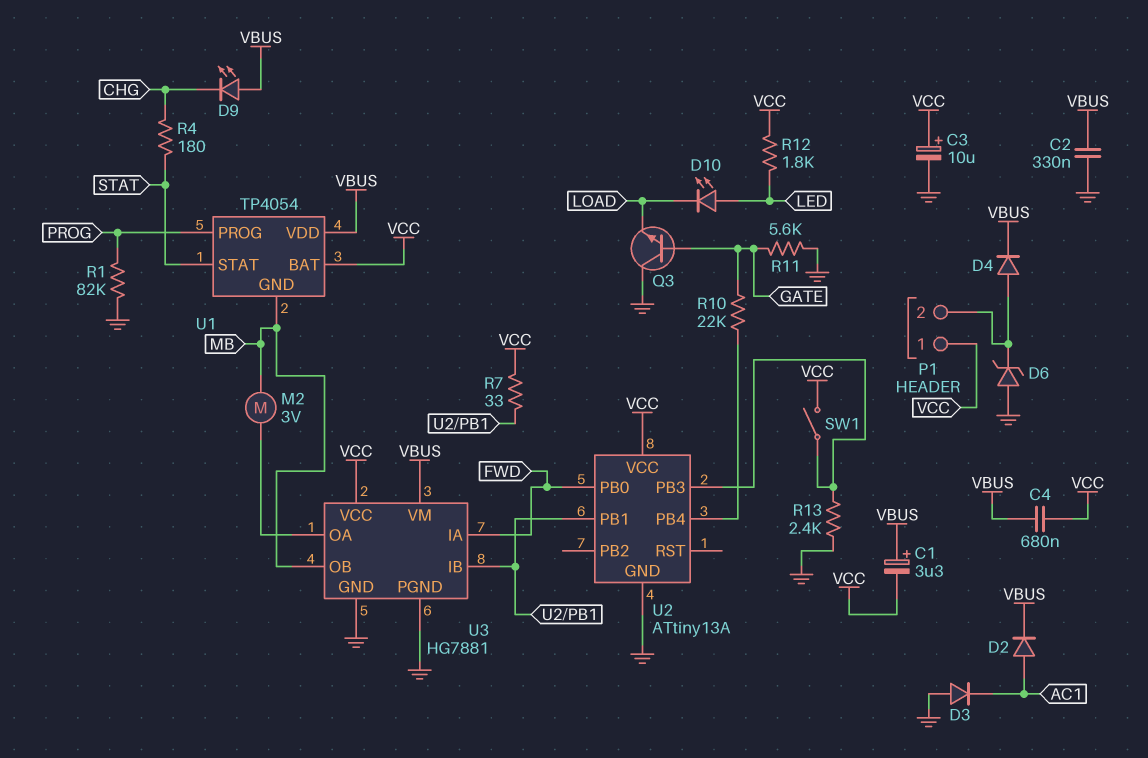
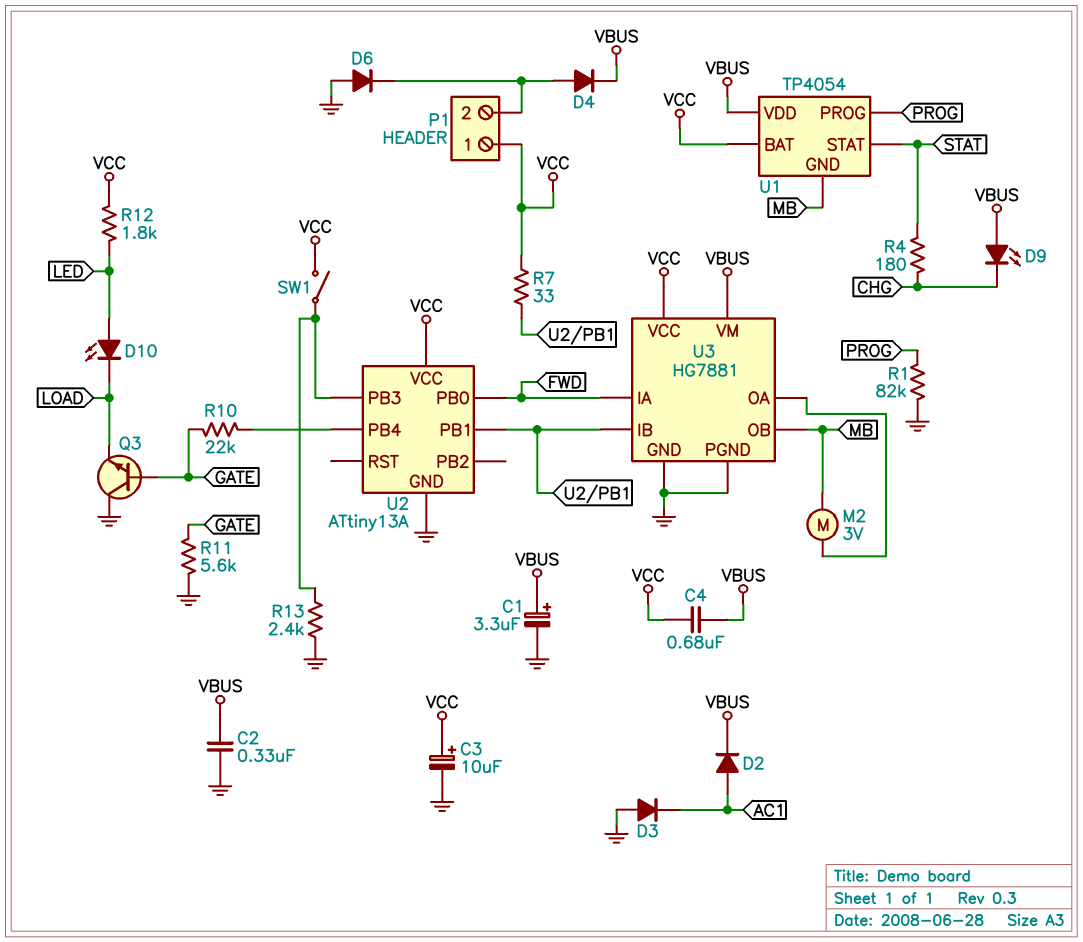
C1: 3.3uF (plus VBUS, minus VCC) -> 3.3uF (plus VBUS, minus GND)
D6: zener (A GND, K P1/2) -> diode (A GND, K P1/2)

